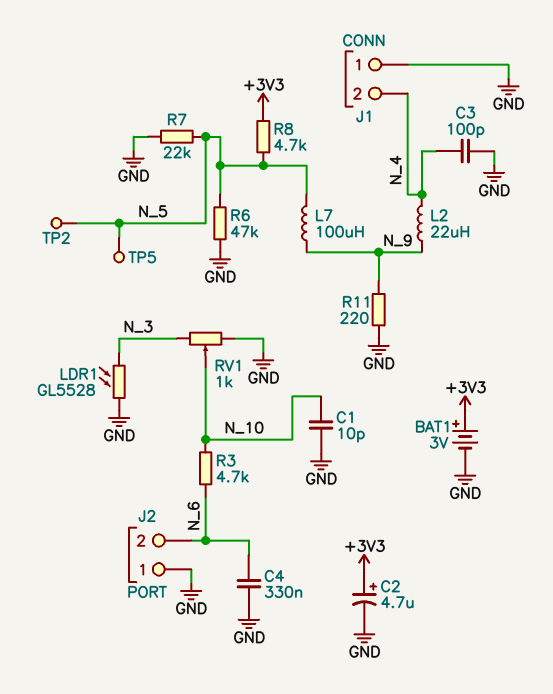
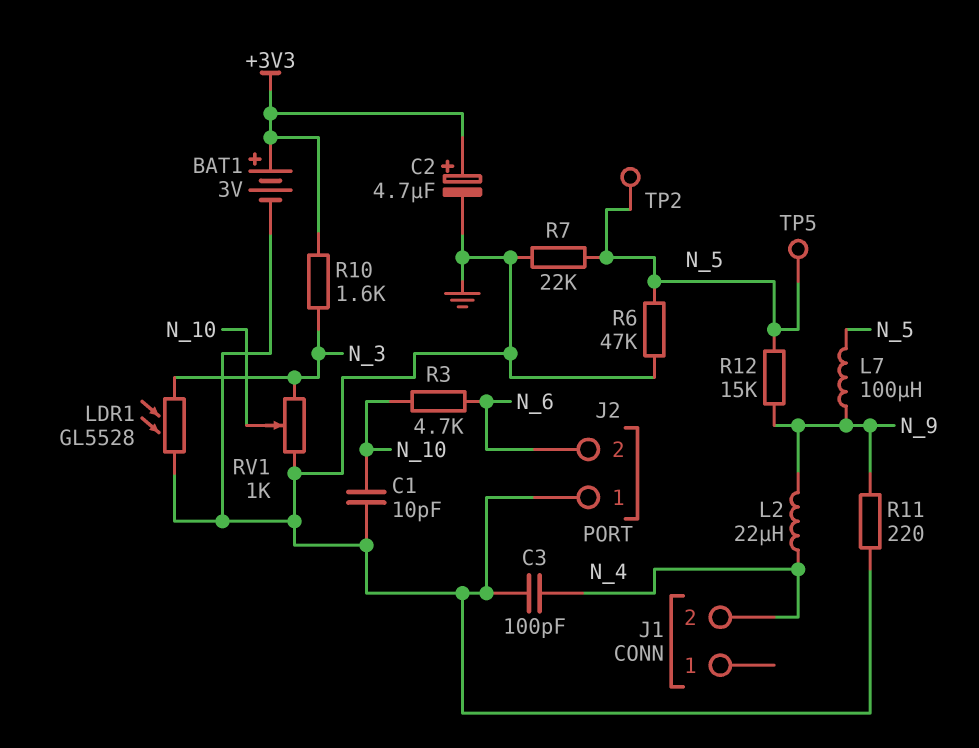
C4: 330nF (GND, N_6) -> none
J1 pin 1: GND -> none
R8: 4.7k (+3V3, N_5) -> none
R10: none -> 1.6k (+3V3, N_3)
R12: none -> 15k (N_5, N_9)

